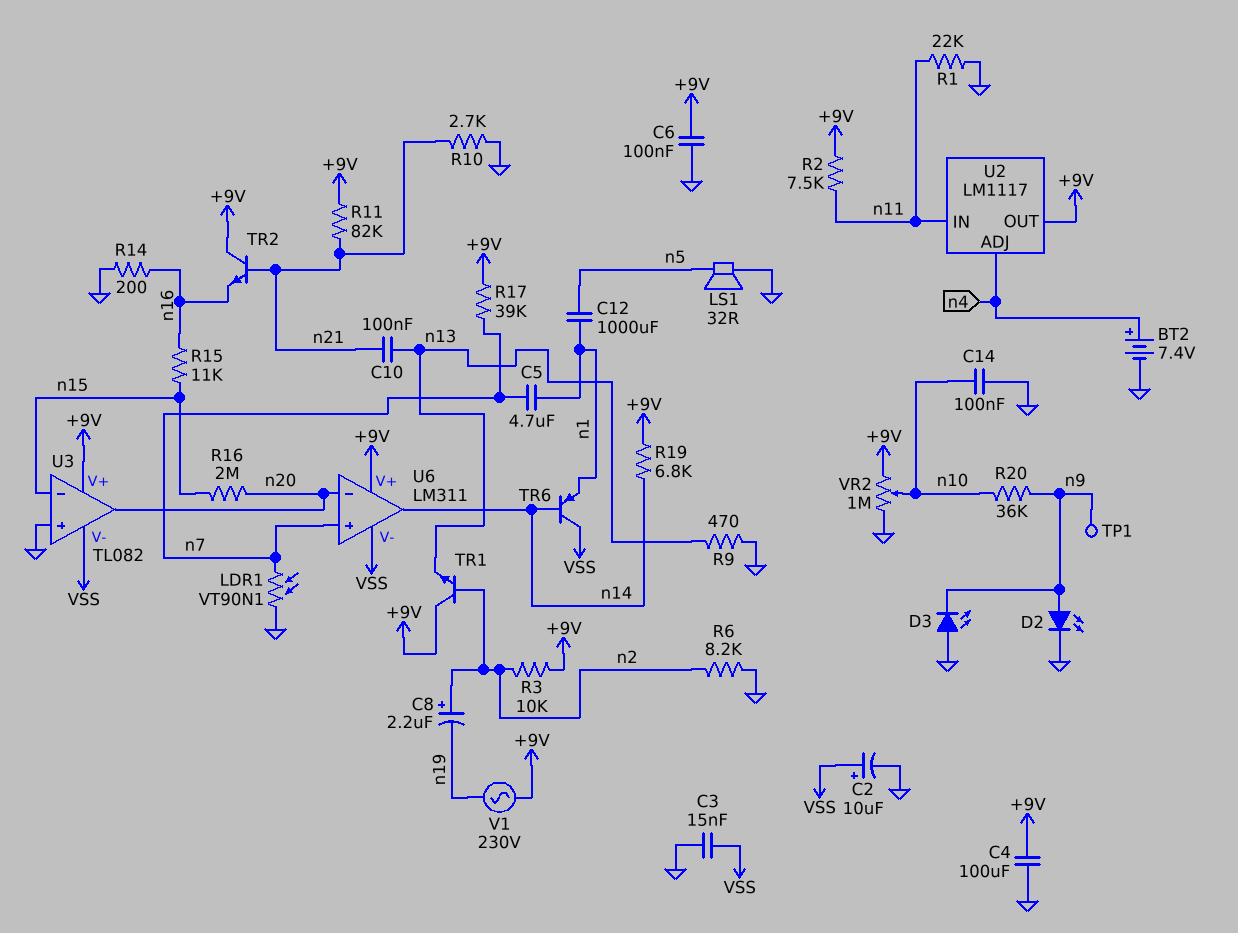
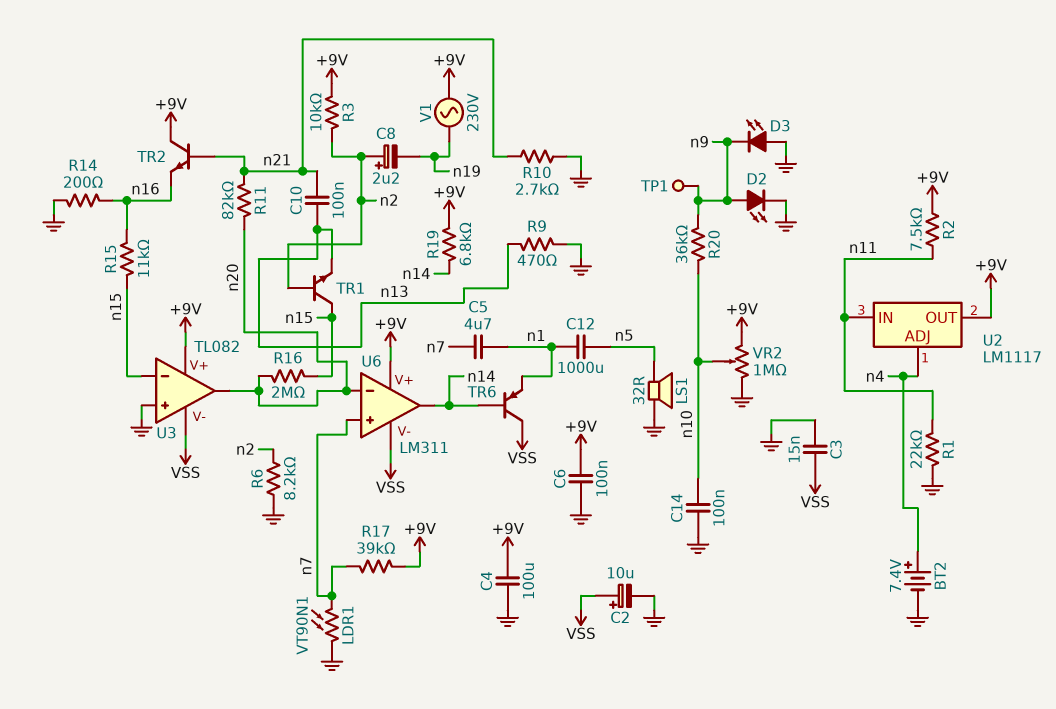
R11: 82k (+9V, n21) -> 82k (n20, n21)
TR1: NPN (B n2, C +9V, E n13) -> NPN (B n2, C n15, E n13)

